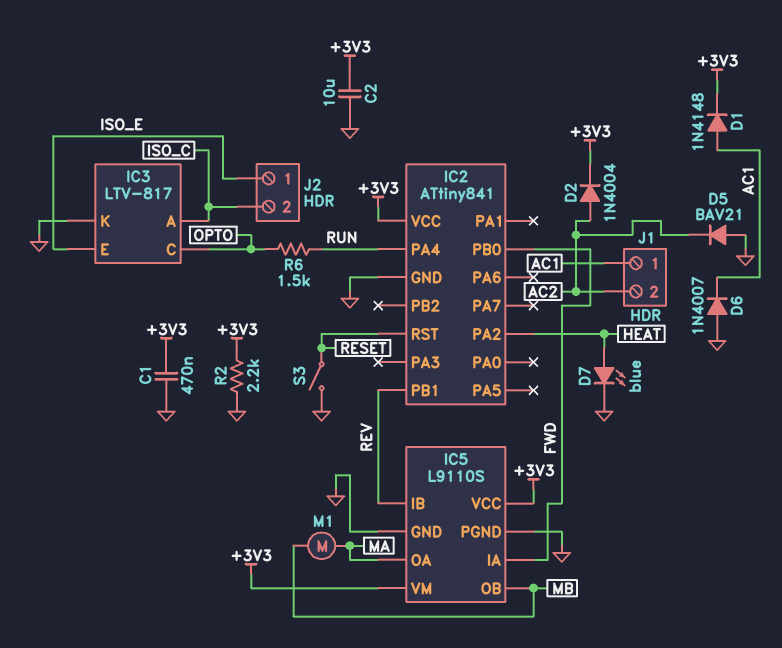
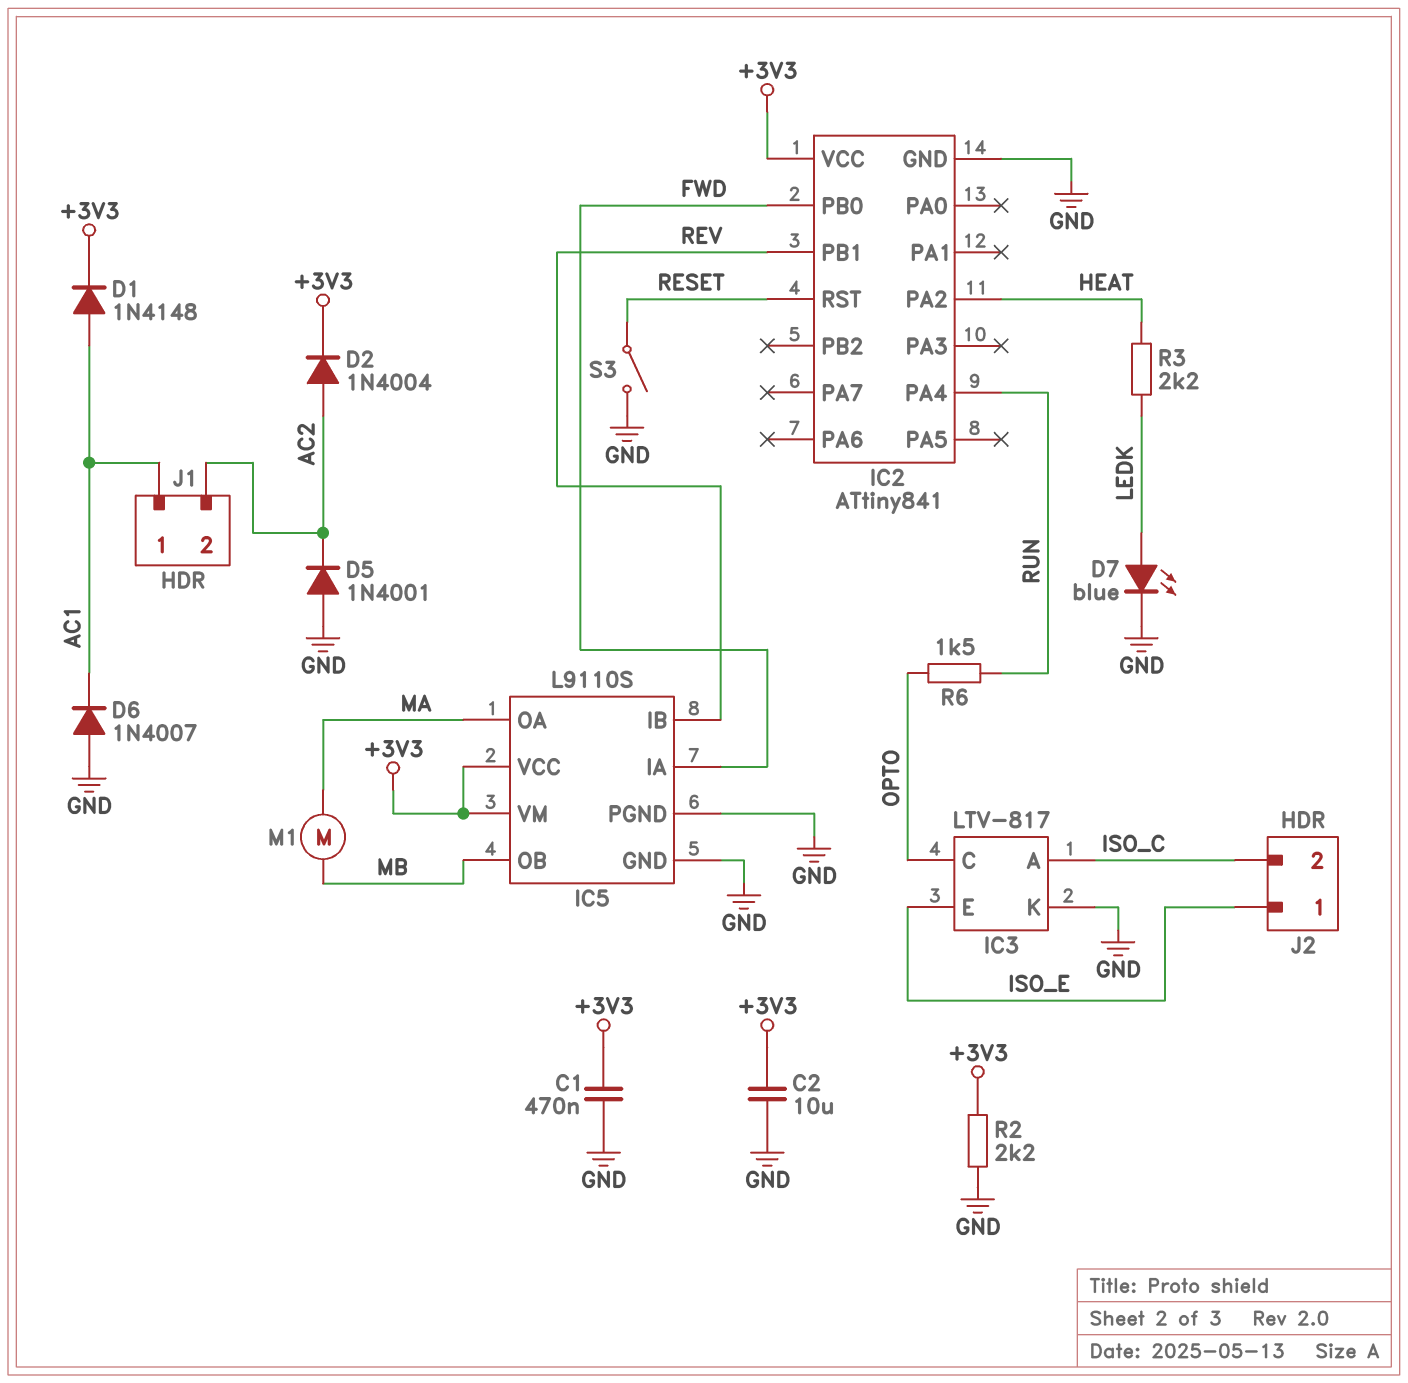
D5: diode BAV21 (A GND, K AC2) -> diode 1N4001 (A GND, K AC2)
D7: LED blue (A HEAT, K GND) -> LED blue (A LEDK, K GND)
R3: none -> 2.2k (HEAT, LEDK)

